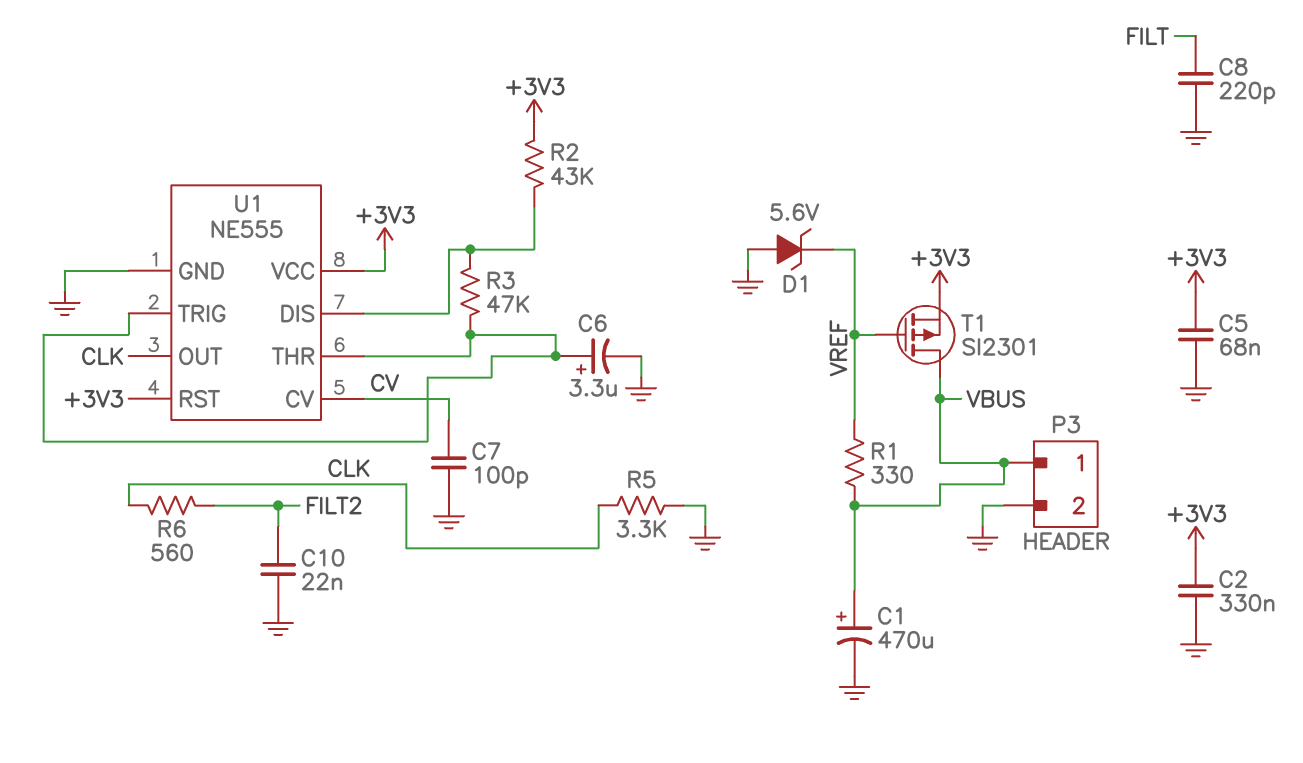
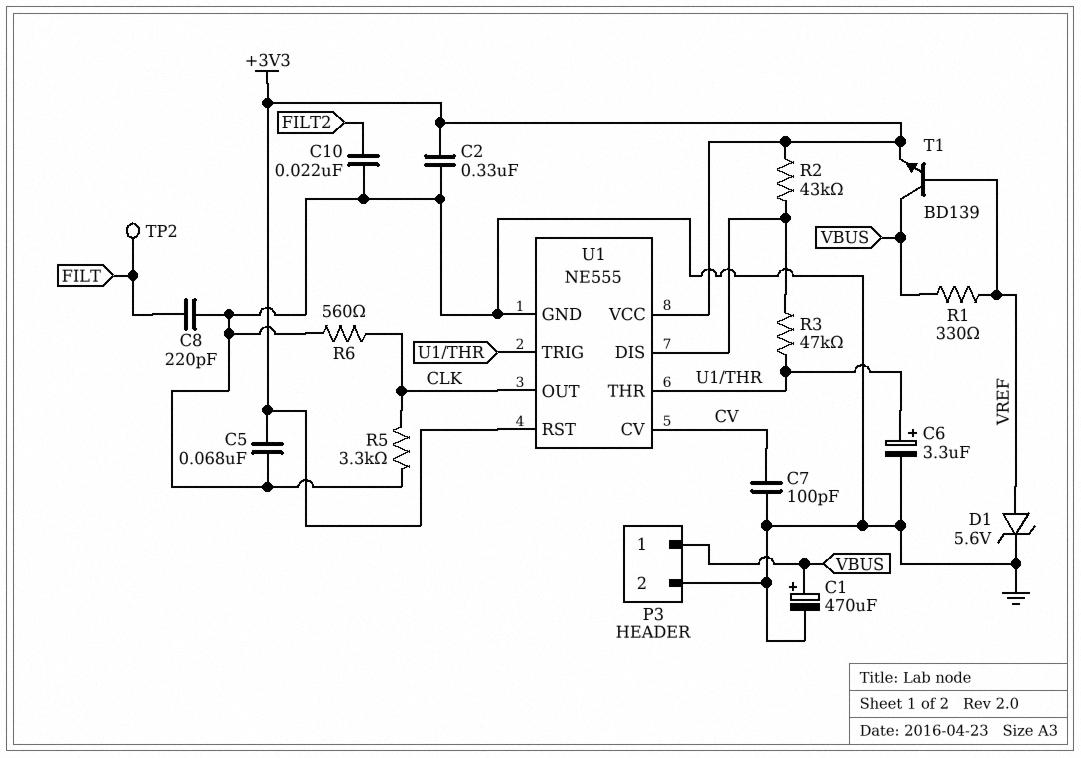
D1: zener 5.6V (A GND, K VREF) -> zener 5.6V (A VREF, K GND)
R6: 560 (CLK, FILT2) -> 560 (CLK, GND)
T1: PMOS SI2301 (G VREF, D VBUS, S +3V3) -> NPN BD139 (B VREF, C VBUS, E +3V3)
TP2: none -> test point (FILT)

